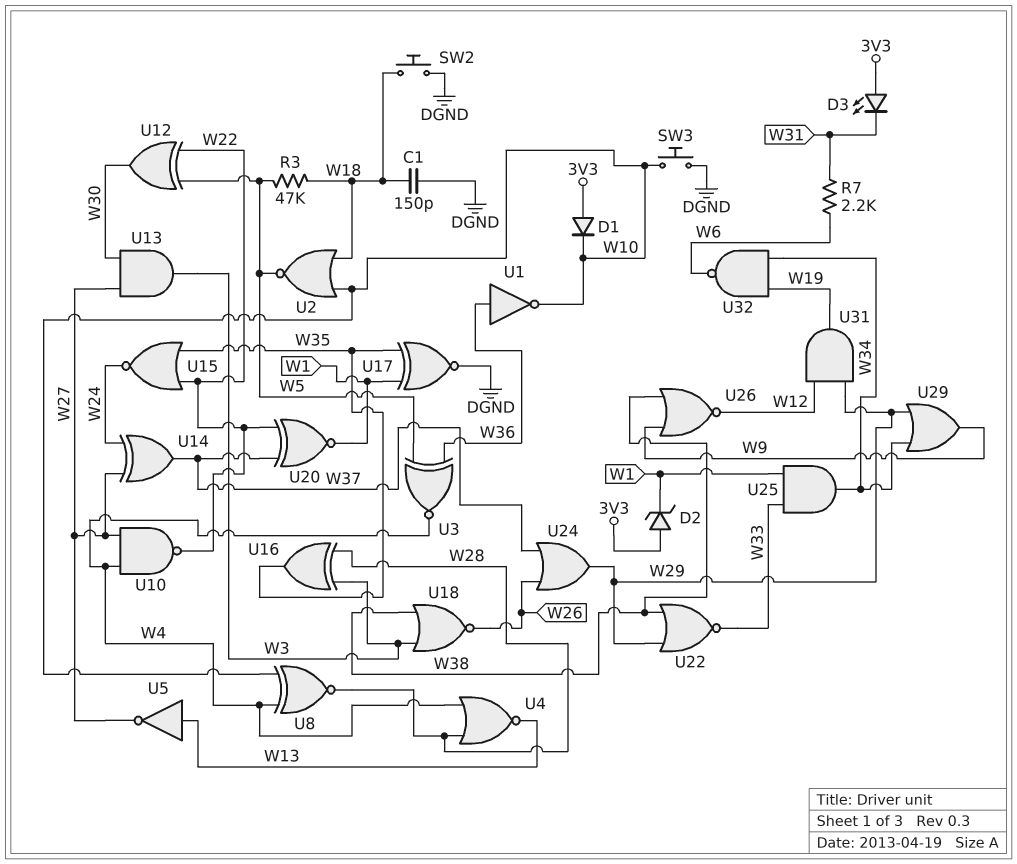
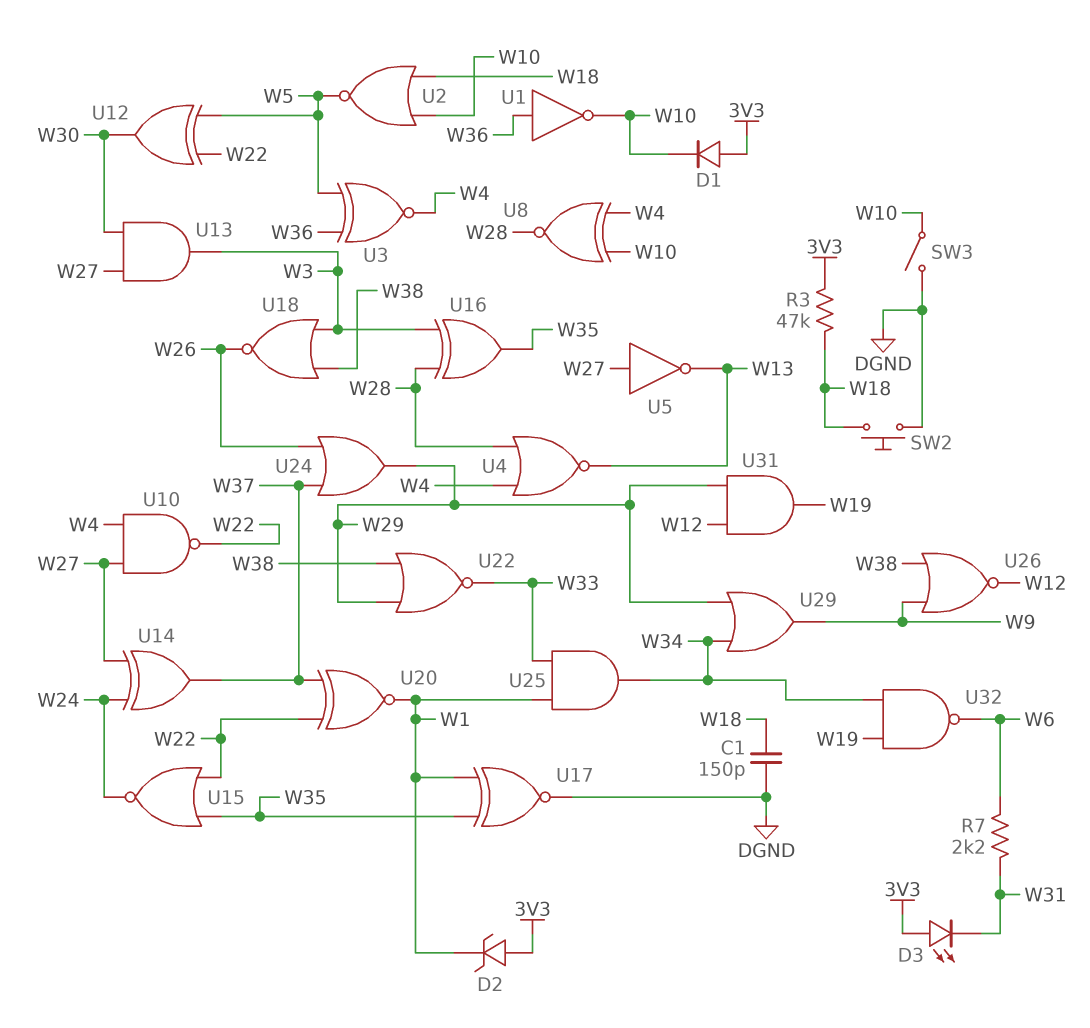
R3: 47k (W5, W18) -> 47k (3V3, W18)
SW3: button (DGND, W10) -> switch (DGND, W10)
U5: NOT (in W13, out W27) -> NOT (in W27, out W13)

